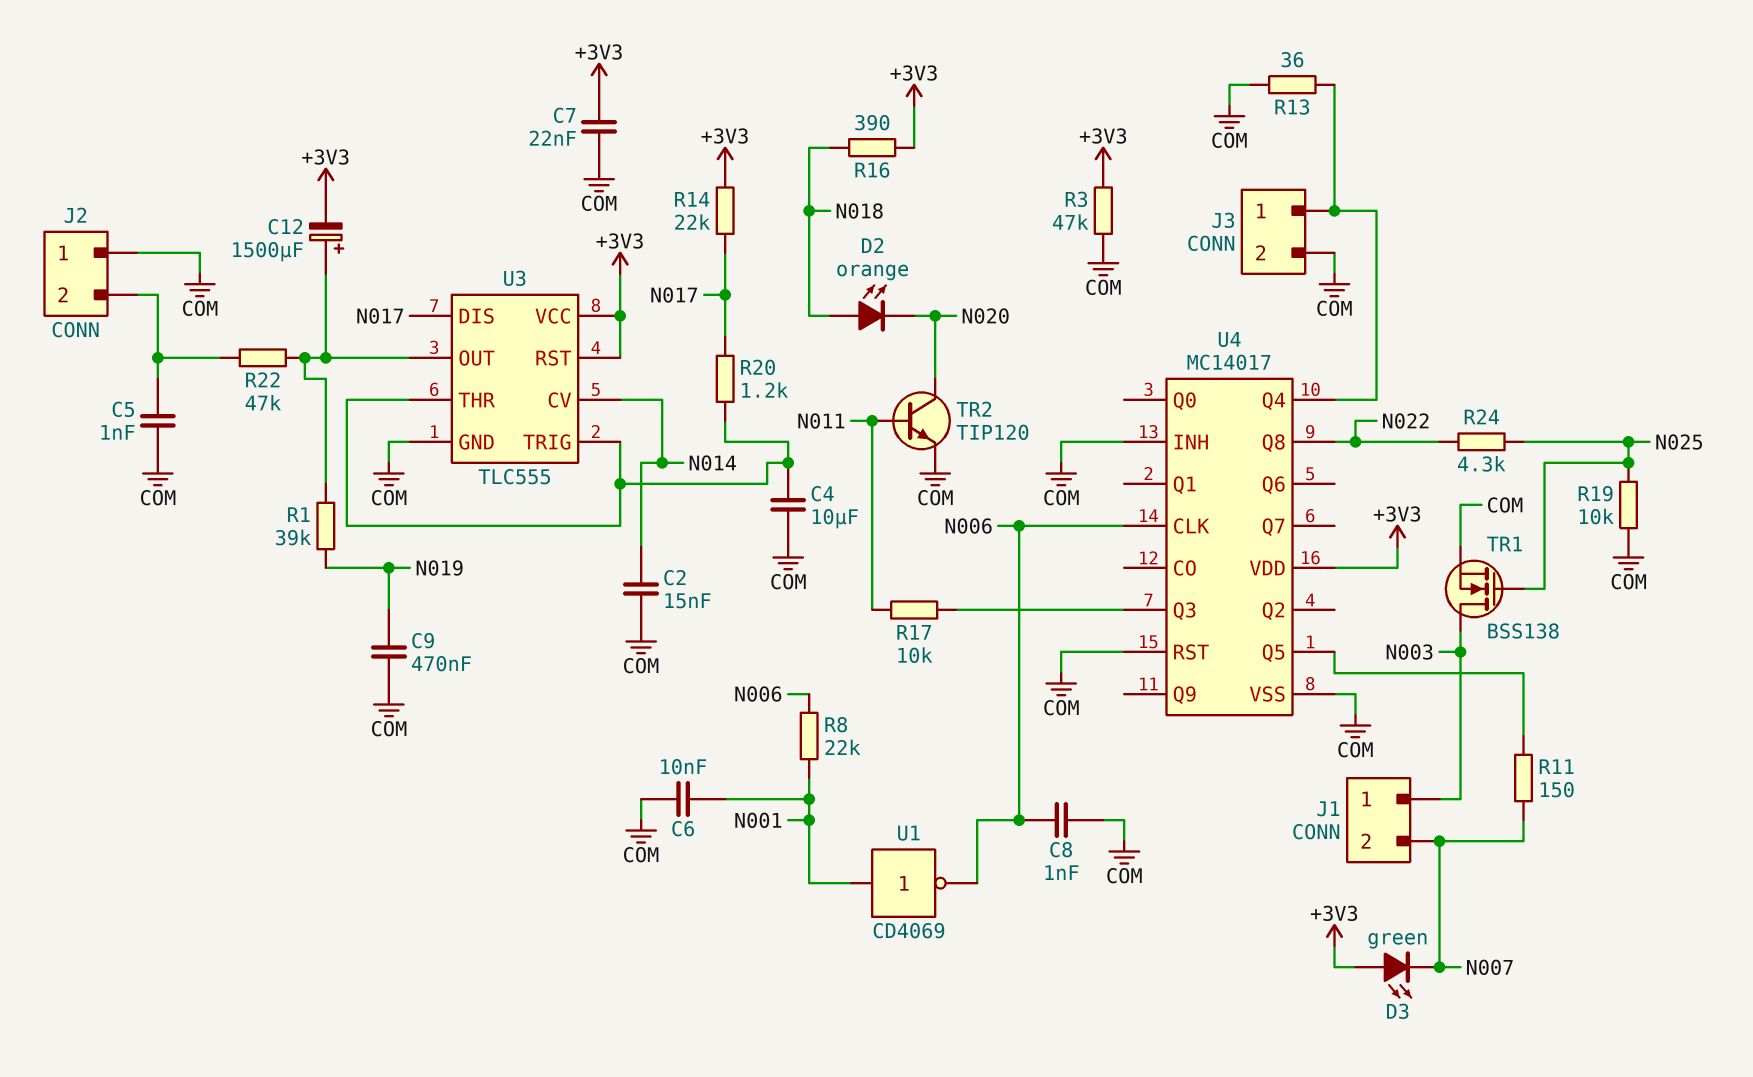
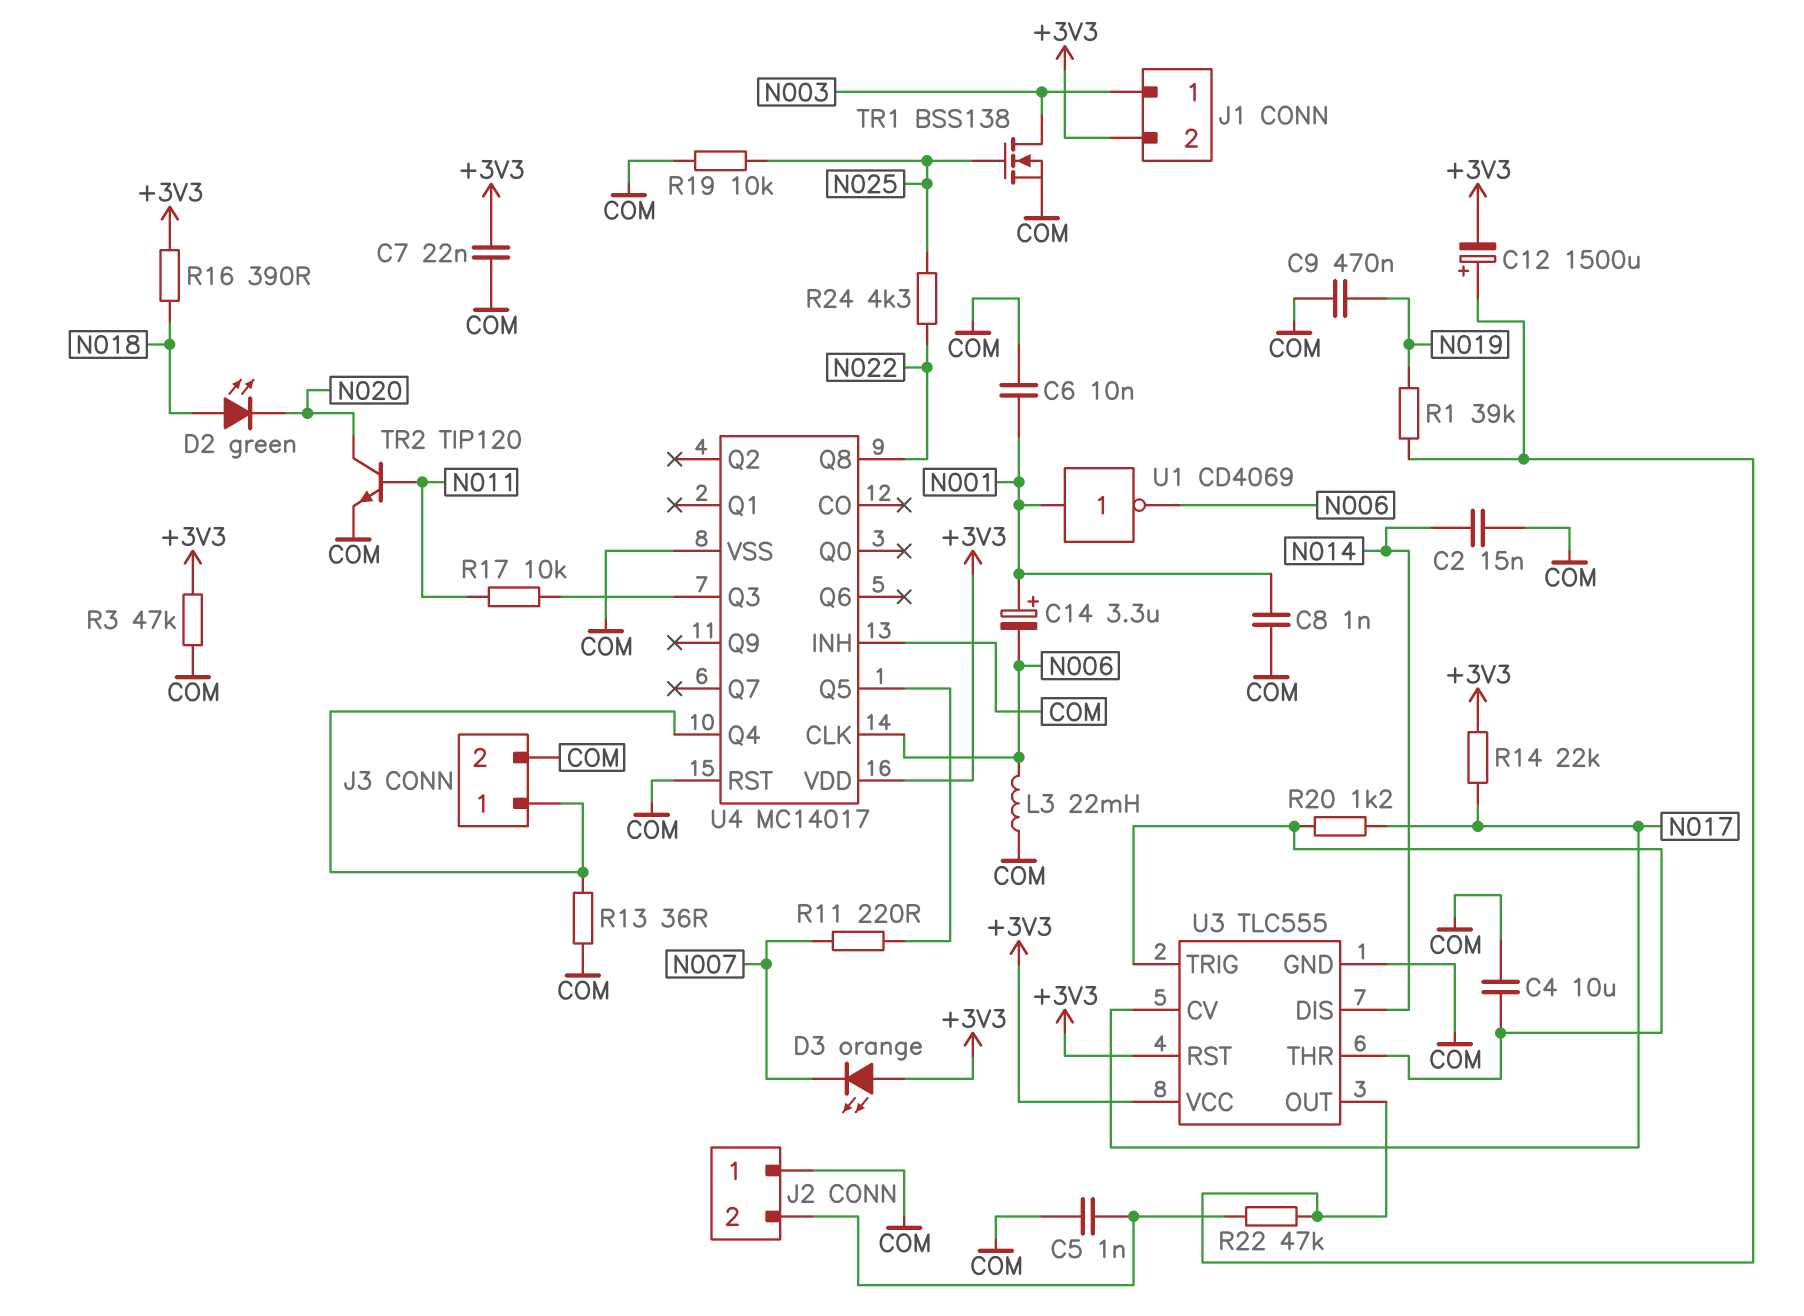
C8: 1nF (COM, N006) -> 1nF (COM, N001)
C14: none -> 3.3uF (plus N001, minus N006)
D2: LED orange (A N018, K N020) -> LED green (A N018, K N020)
D3: LED green (A +3V3, K N007) -> LED orange (A +3V3, K N007)
J1 pin 2: N007 -> +3V3
L3: none -> 22mH (COM, N006)
R8: 22k (N001, N006) -> none
R11: 150 (N007, U4/Q5) -> 220 (N007, U4/Q5)
U3 pin CV: N014 -> N017
U3 pin DIS: N017 -> N014

